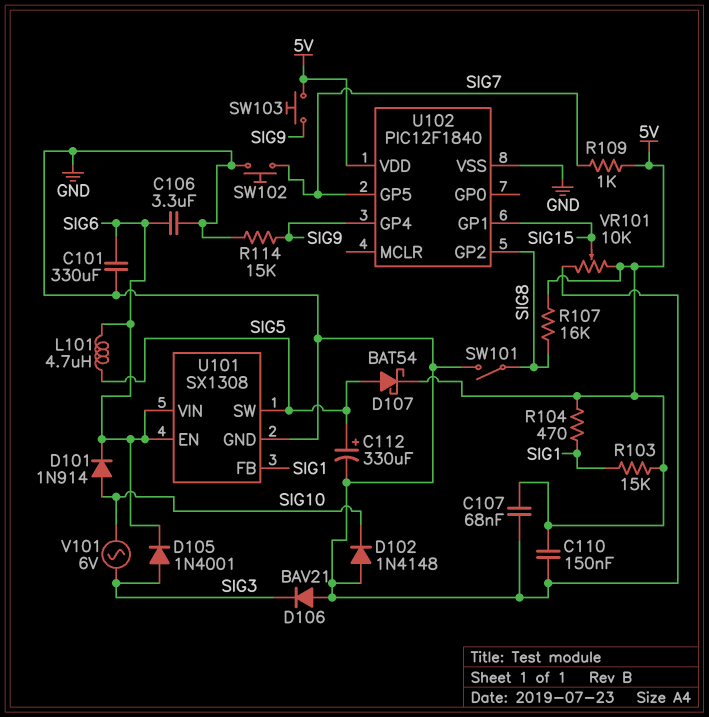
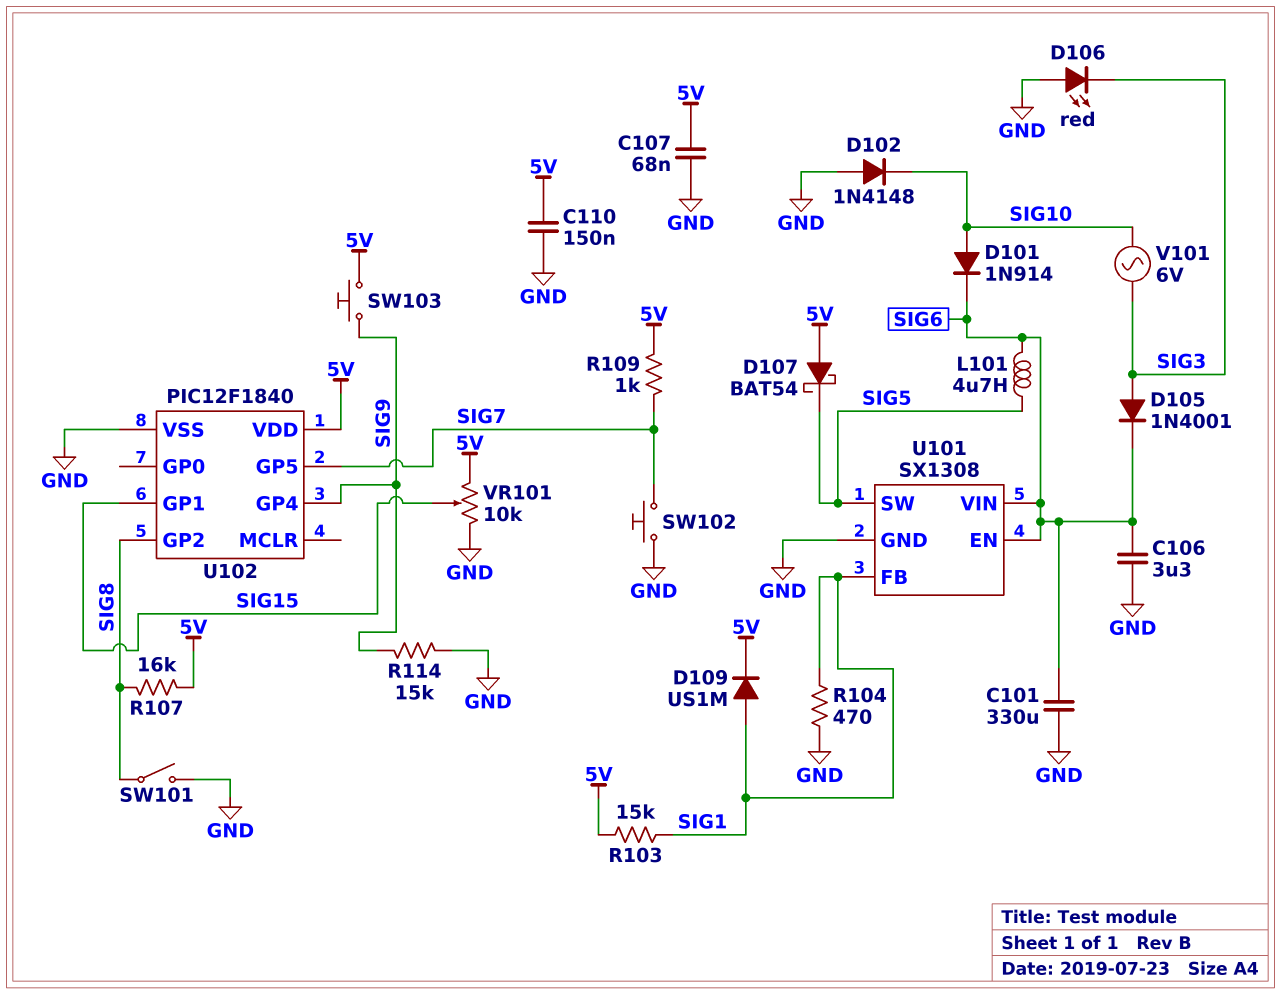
C112: 330uF (plus SIG5, minus GND) -> none
D106: diode BAV21 (A GND, K SIG3) -> LED red (A GND, K SIG3)
D107: schottky BAT54 (A SIG5, K 5V) -> schottky BAT54 (A 5V, K SIG5)
D109: none -> diode US1M (A SIG1, K 5V)
R104: 470 (5V, SIG1) -> 470 (GND, SIG1)

